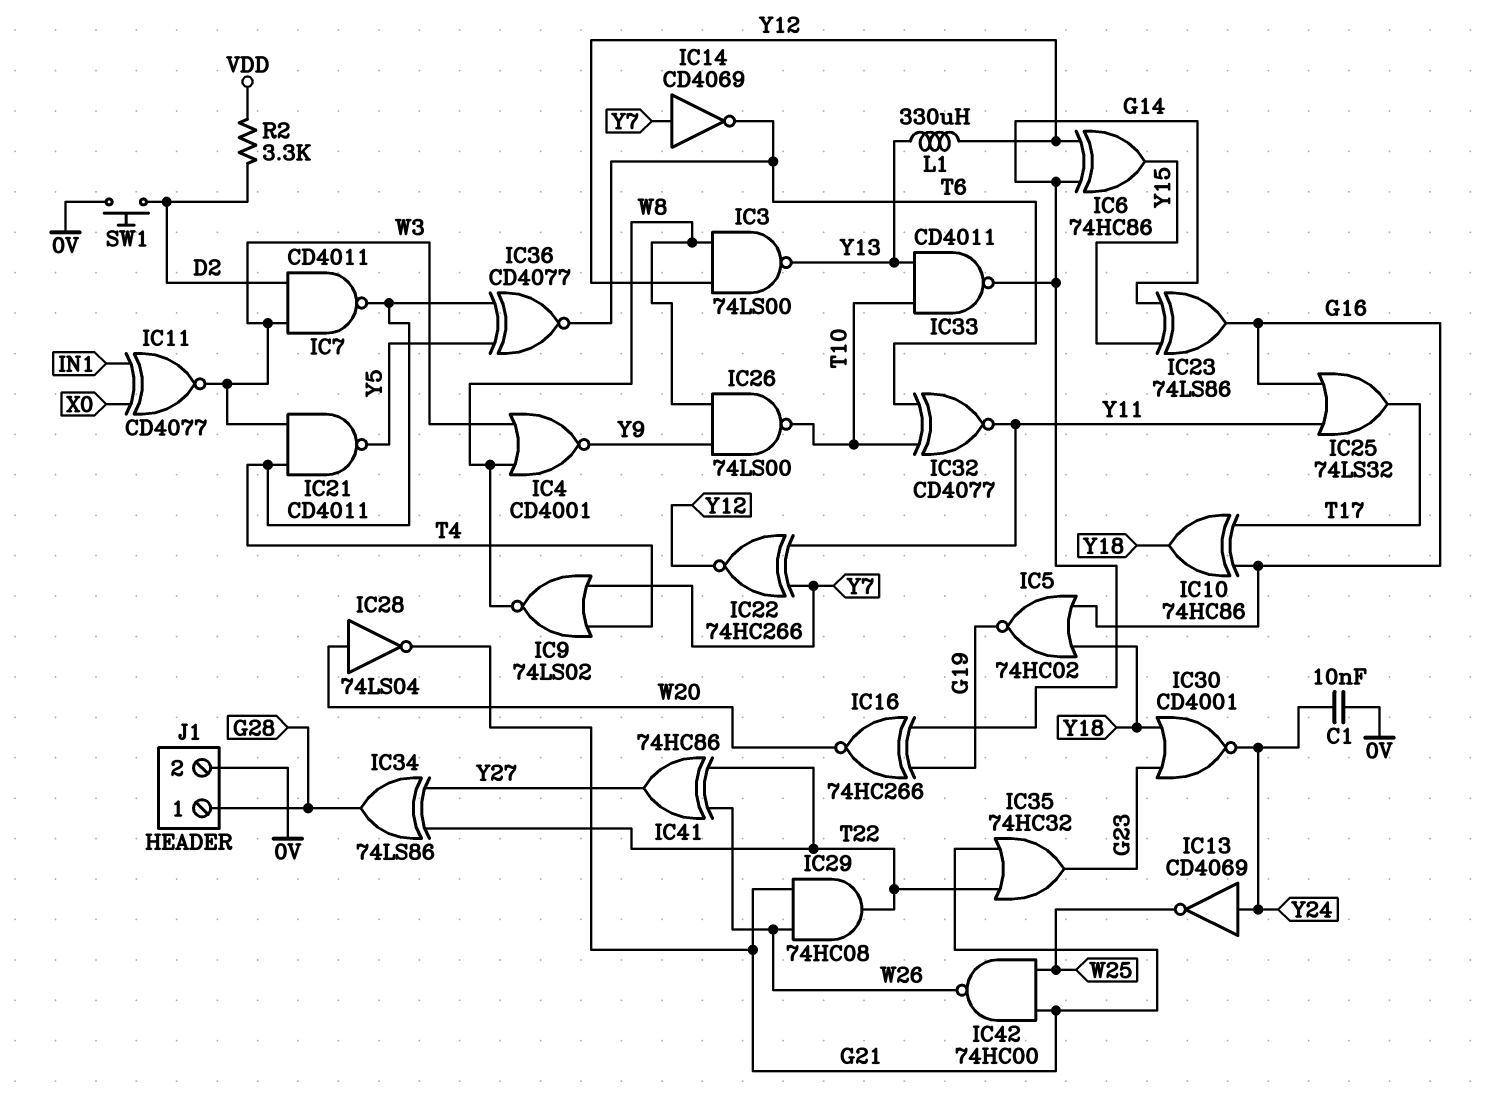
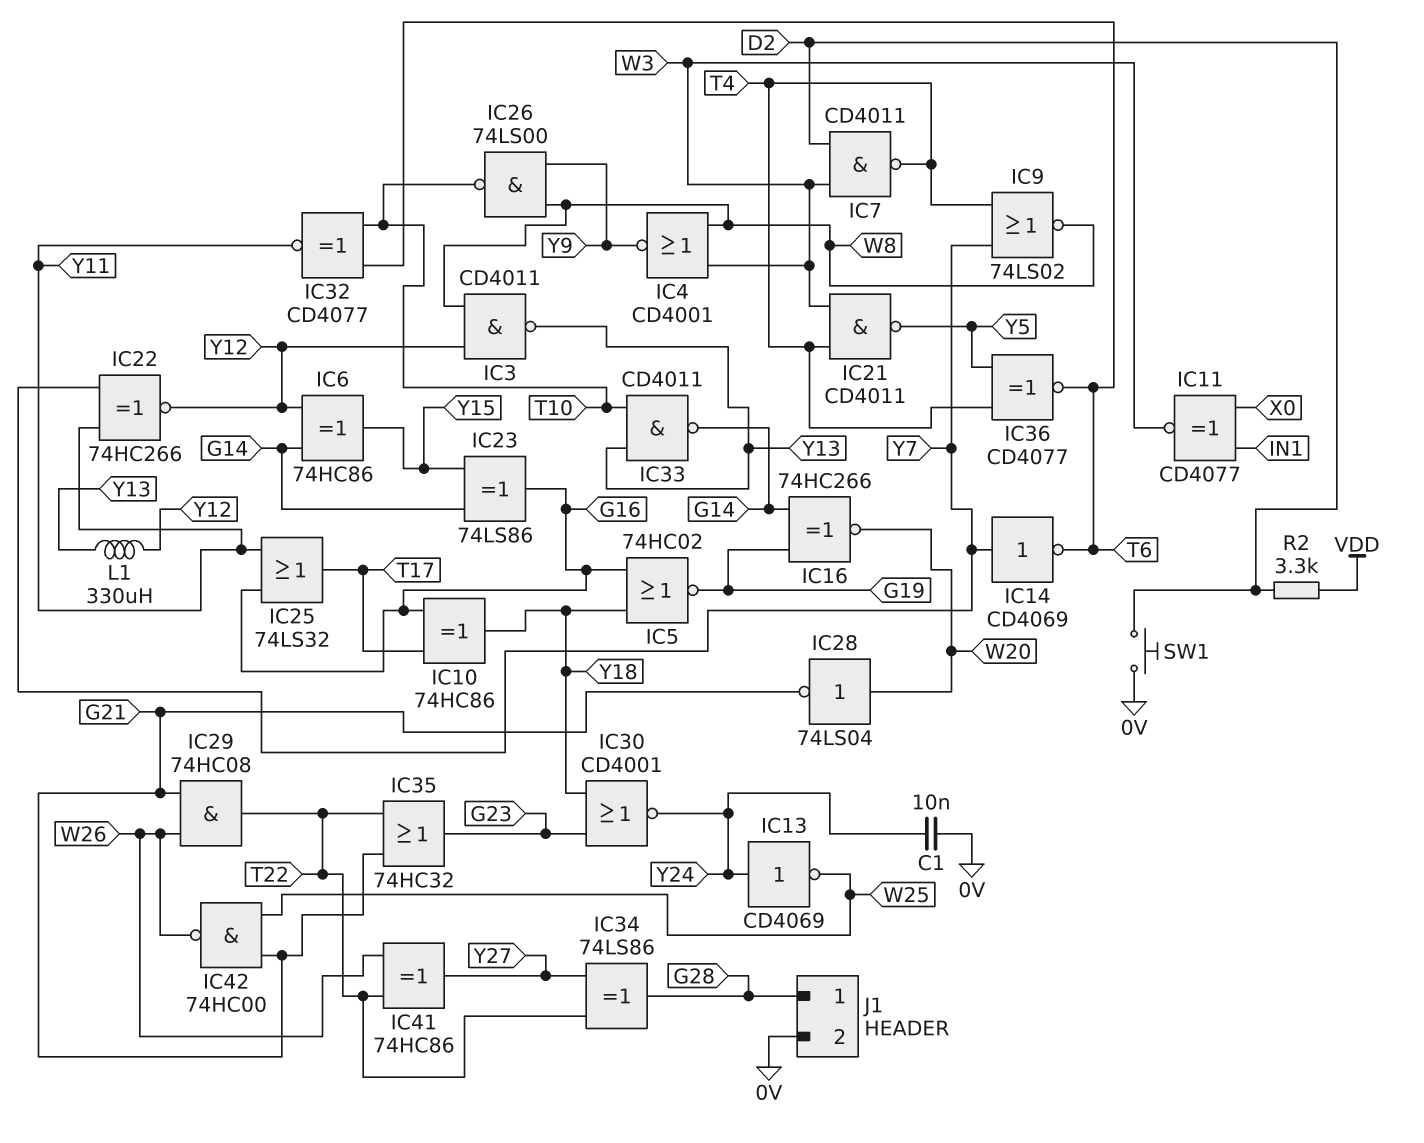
IC3: NAND 74LS00 (in W8, in Y12, out Y13) -> NAND CD4011 (in W8, in Y12, out Y13)

